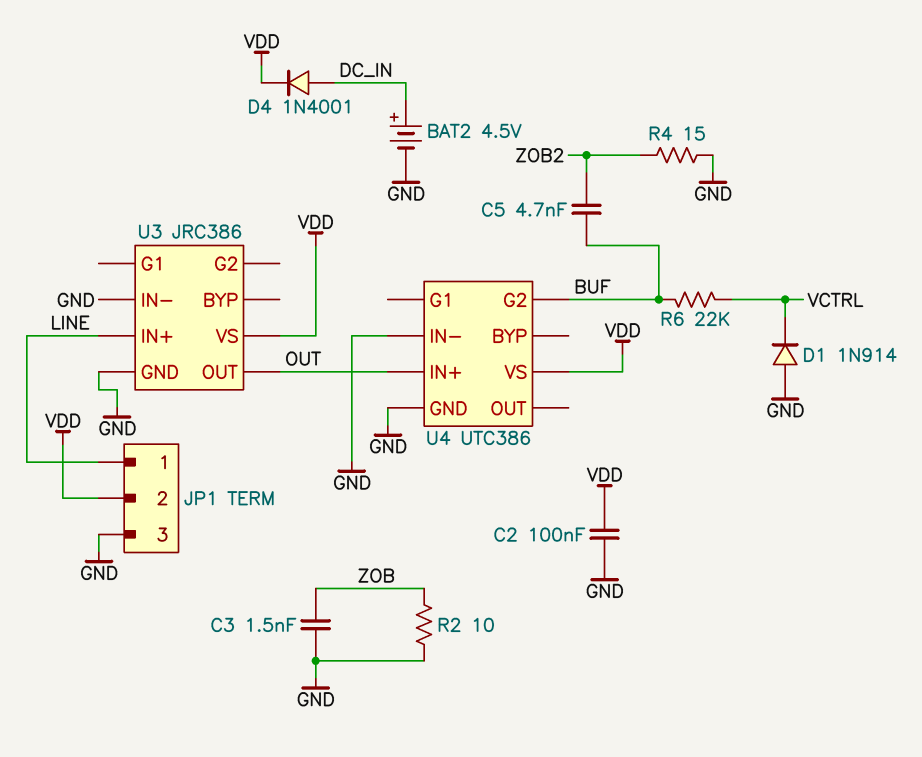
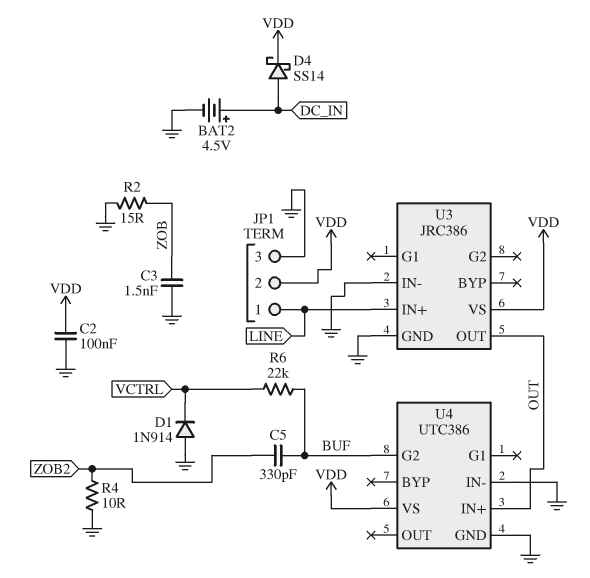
C5: 4.7nF (BUF, ZOB2) -> 330pF (BUF, ZOB2)
D4: diode 1N4001 (A DC_IN, K VDD) -> schottky SS14 (A DC_IN, K VDD)
R2: 10 (GND, ZOB) -> 15 (GND, ZOB)
R4: 15 (GND, ZOB2) -> 10 (GND, ZOB2)

